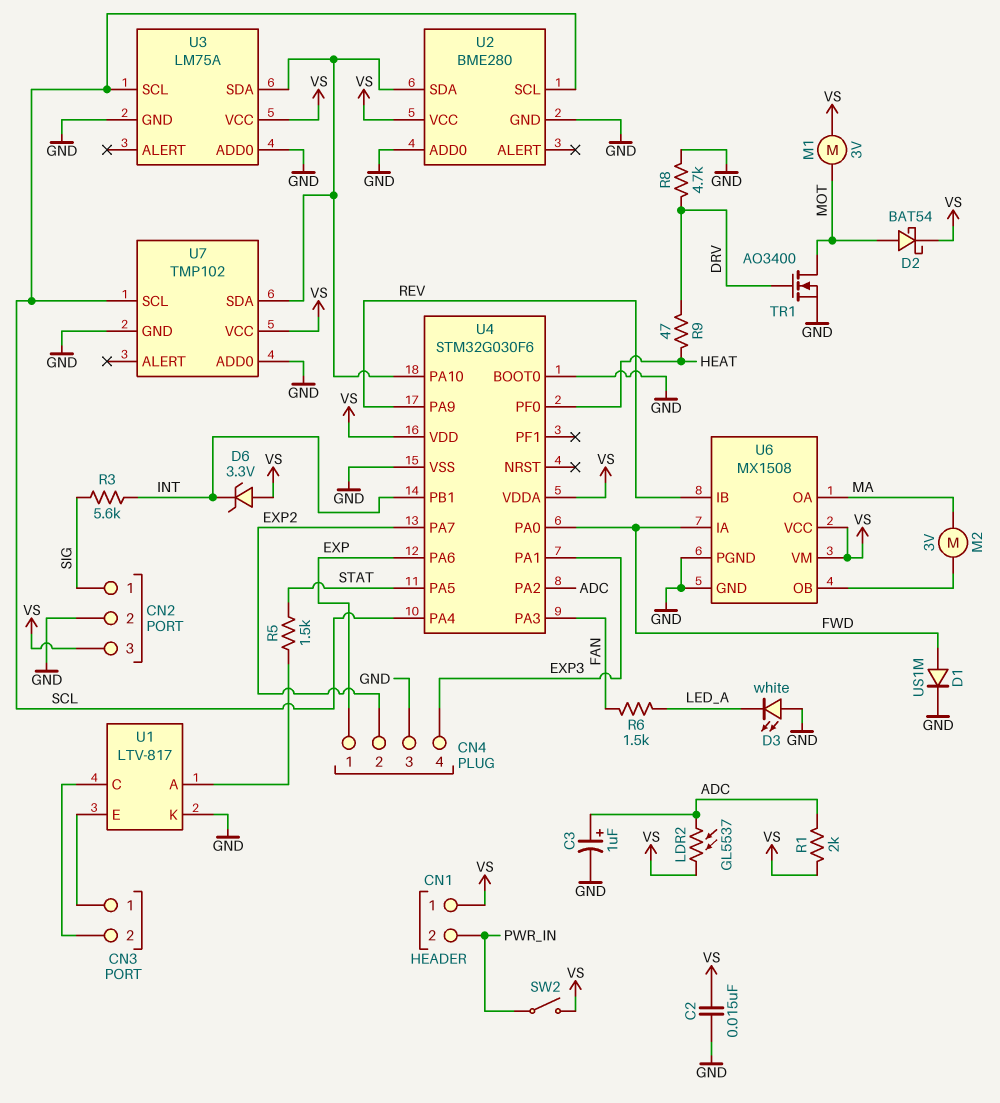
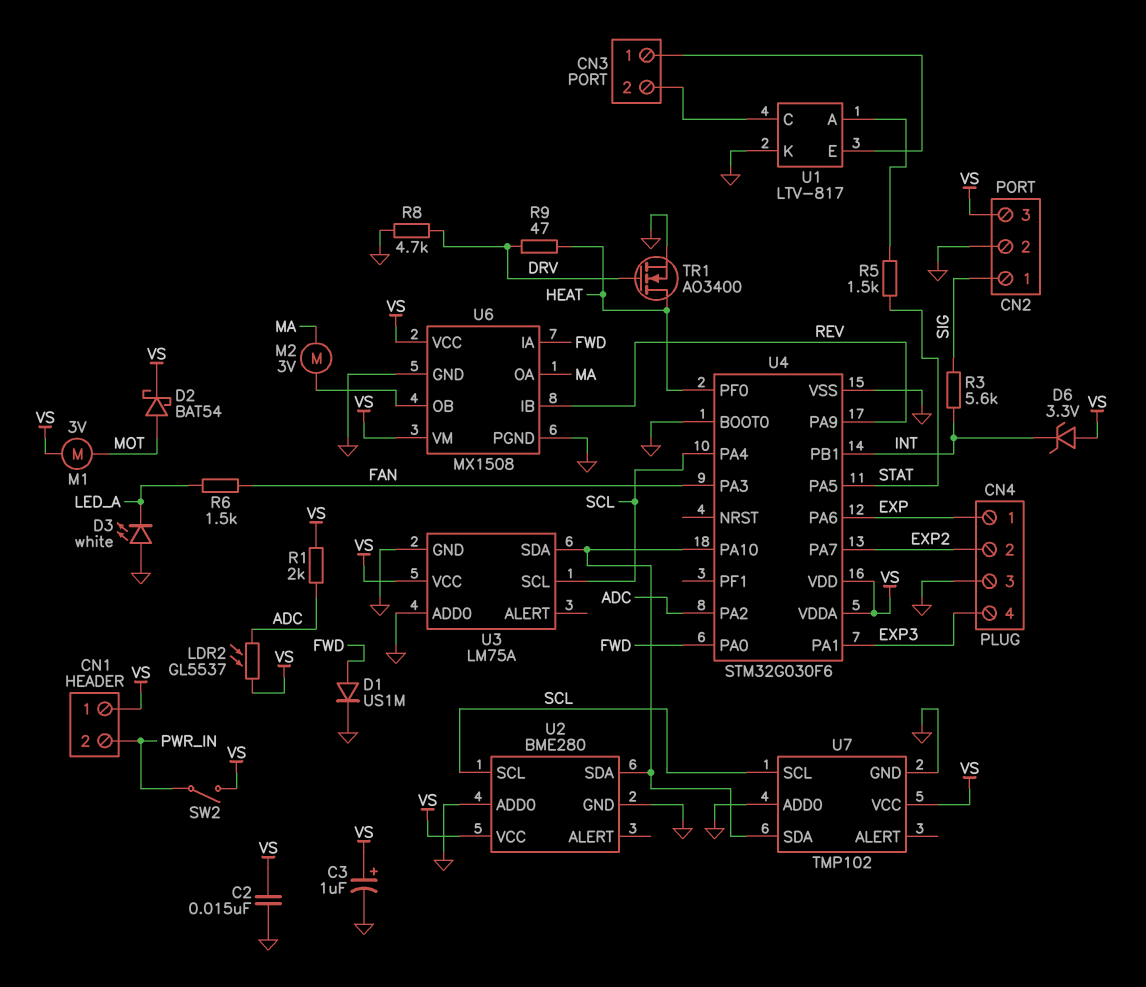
C3: 1uF (plus ADC, minus GND) -> 1uF (plus VS, minus GND)
TR1: NMOS AO3400 (G DRV, D MOT, S GND) -> NMOS AO3400 (G DRV, D HEAT, S GND)

